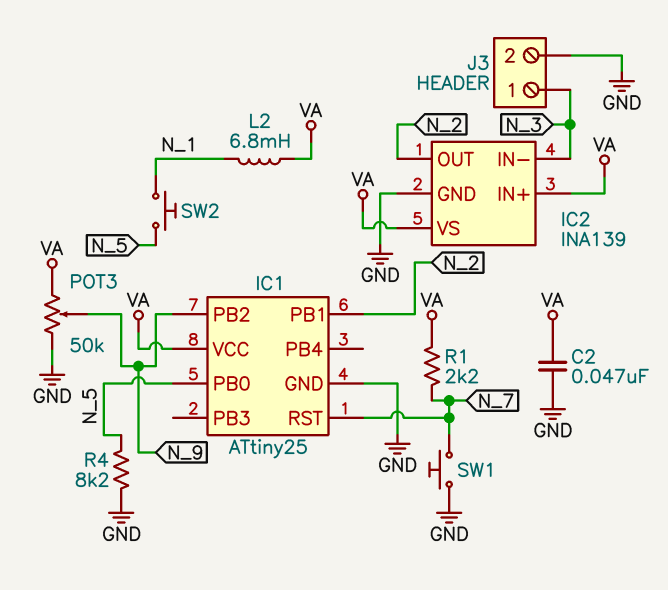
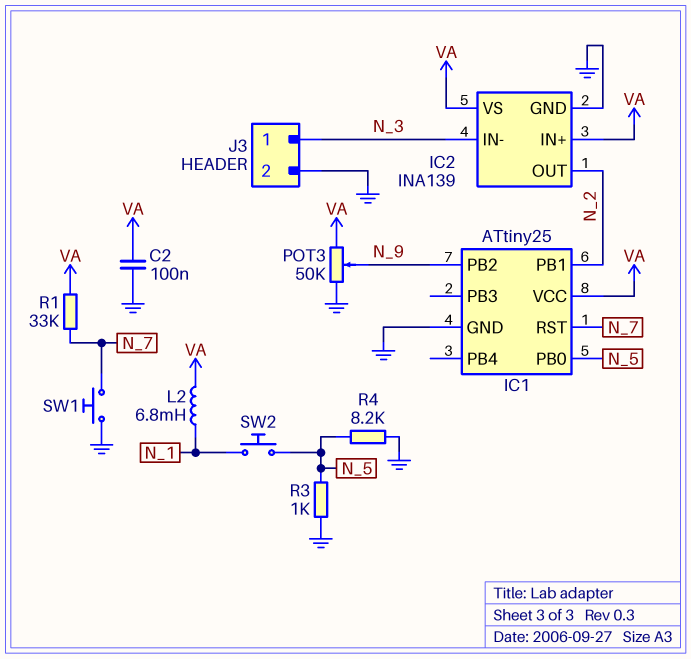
C2: 47nF (GND, VA) -> 100nF (GND, VA)
R1: 2.2k (N_7, VA) -> 33k (N_7, VA)
R3: none -> 1k (GND, N_5)

